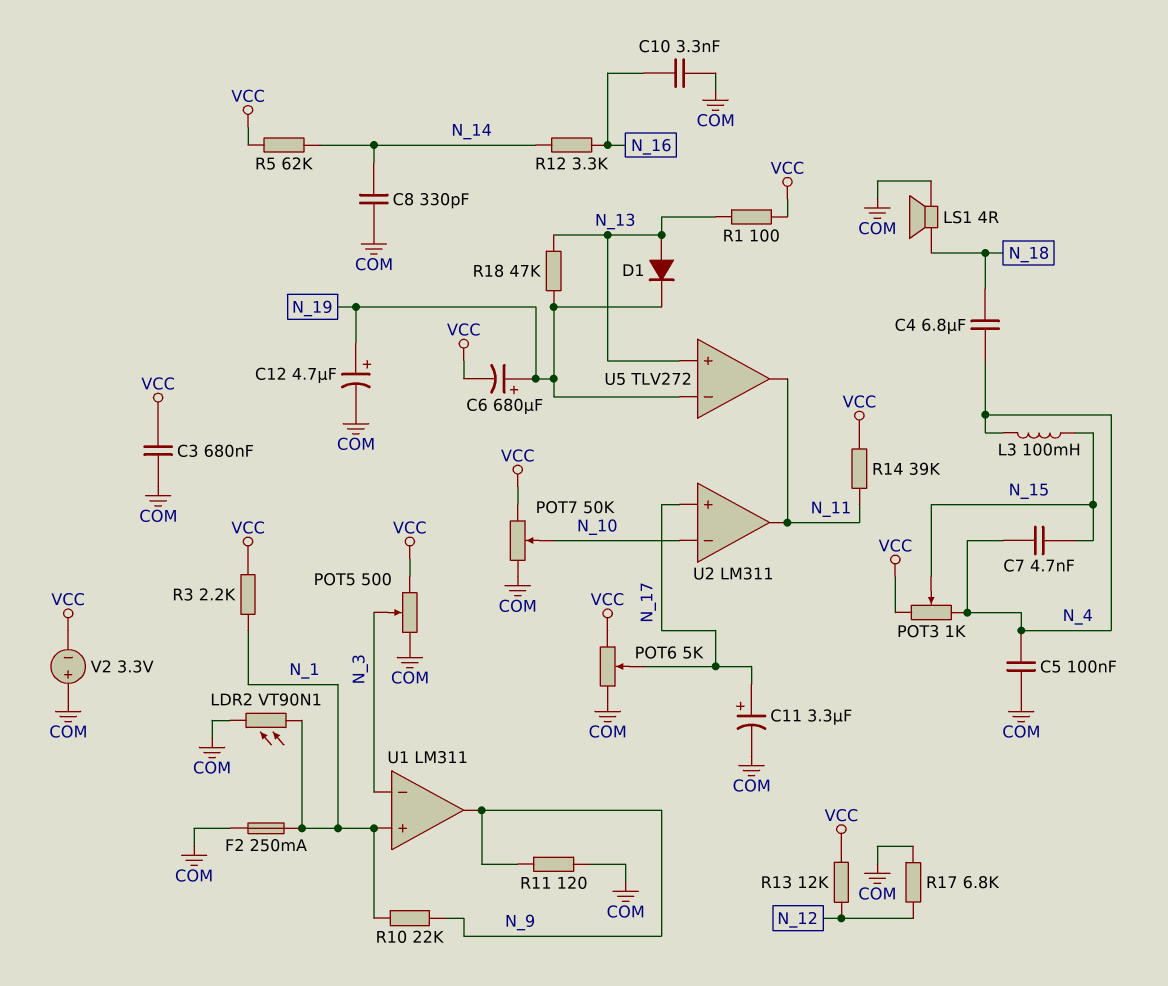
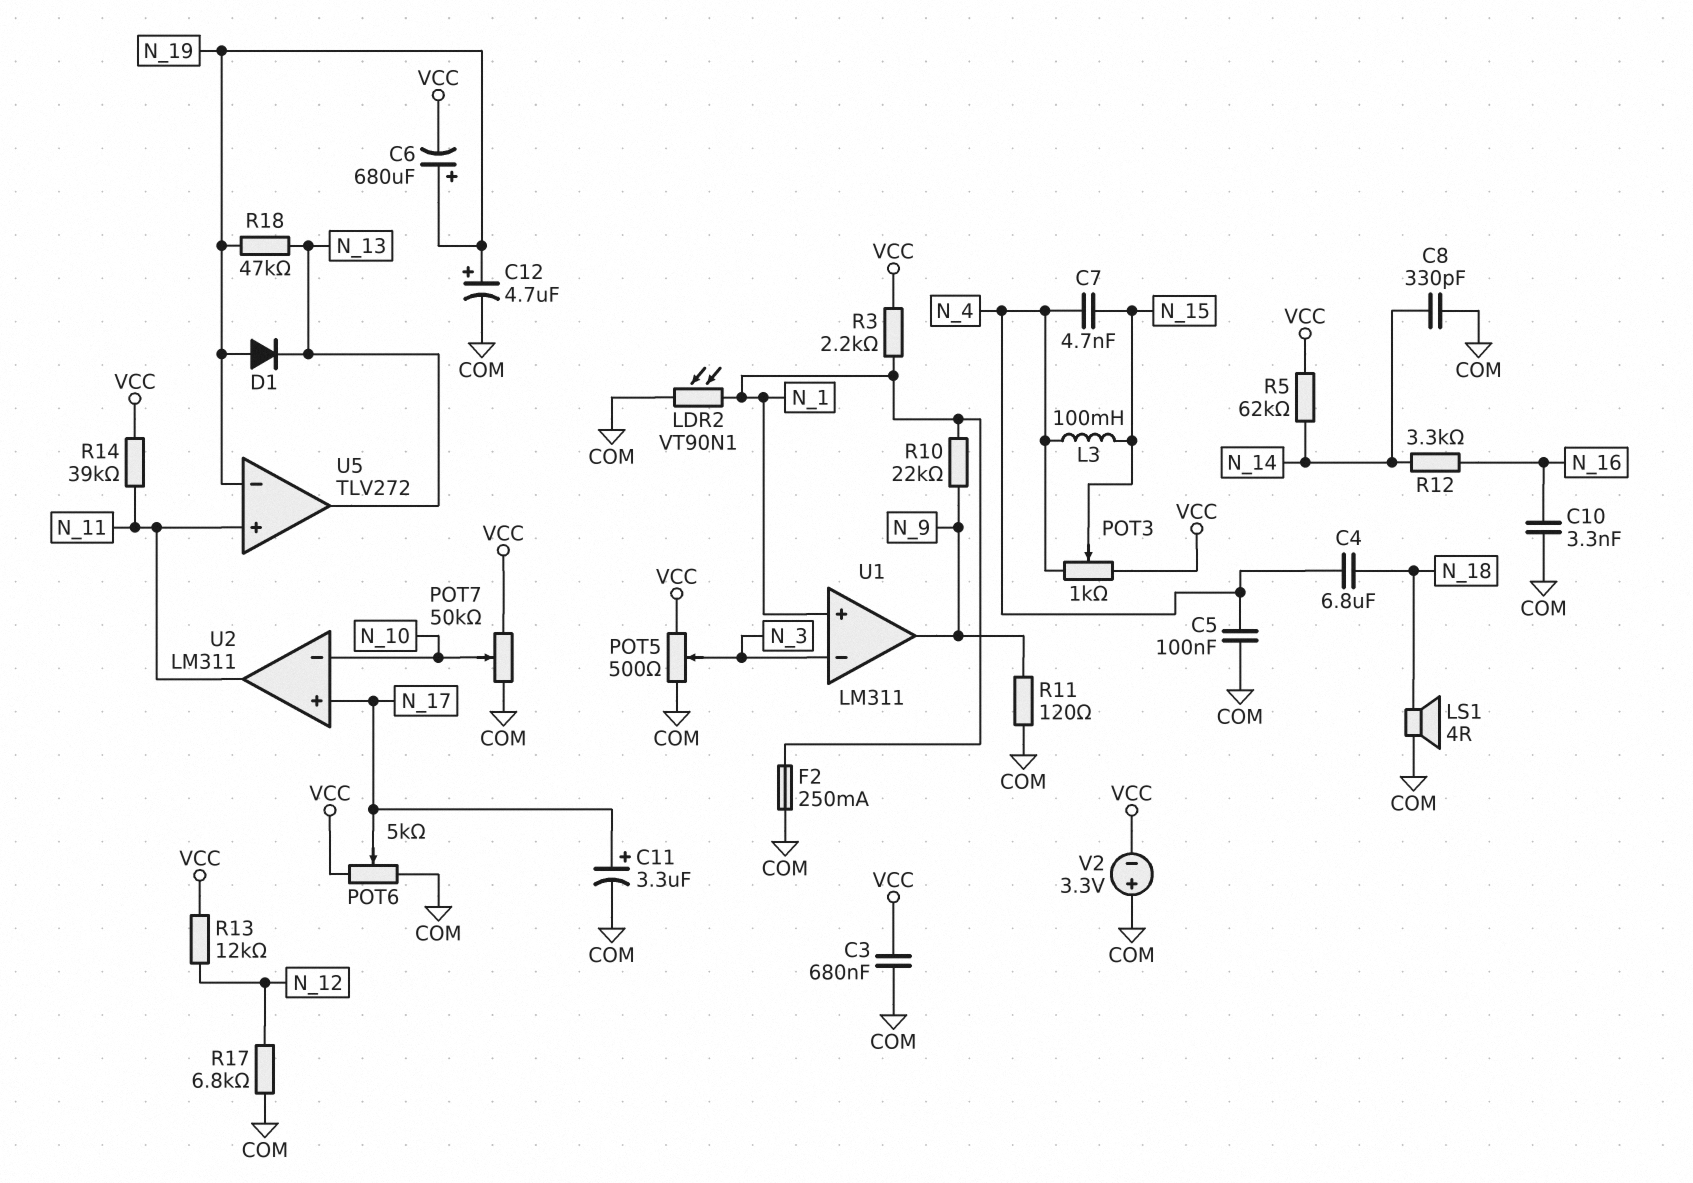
D1: diode (A N_13, K N_19) -> diode (A N_19, K N_13)
R1: 100 (N_13, VCC) -> none
U5 pin in+: N_13 -> N_11
U5 pin out: N_11 -> N_13

